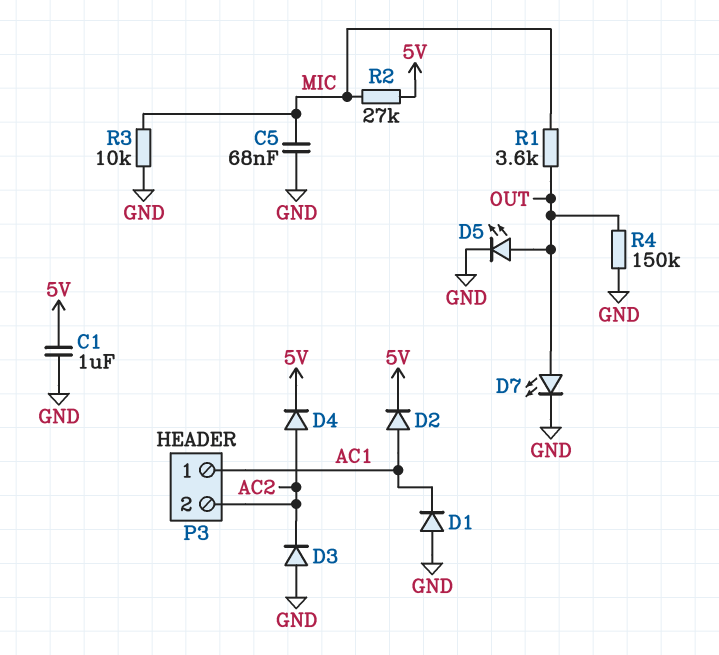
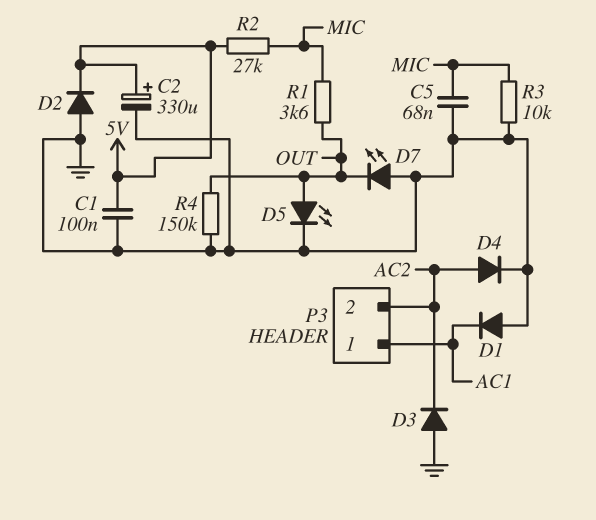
C1: 1uF (5V, GND) -> 100nF (5V, GND)
C2: none -> 330uF (plus 5V, minus GND)
D2: diode (A AC1, K 5V) -> diode (A GND, K 5V)
D4: diode (A AC2, K 5V) -> diode (A AC2, K GND)
D7: LED (A OUT, K GND) -> LED (A GND, K OUT)

